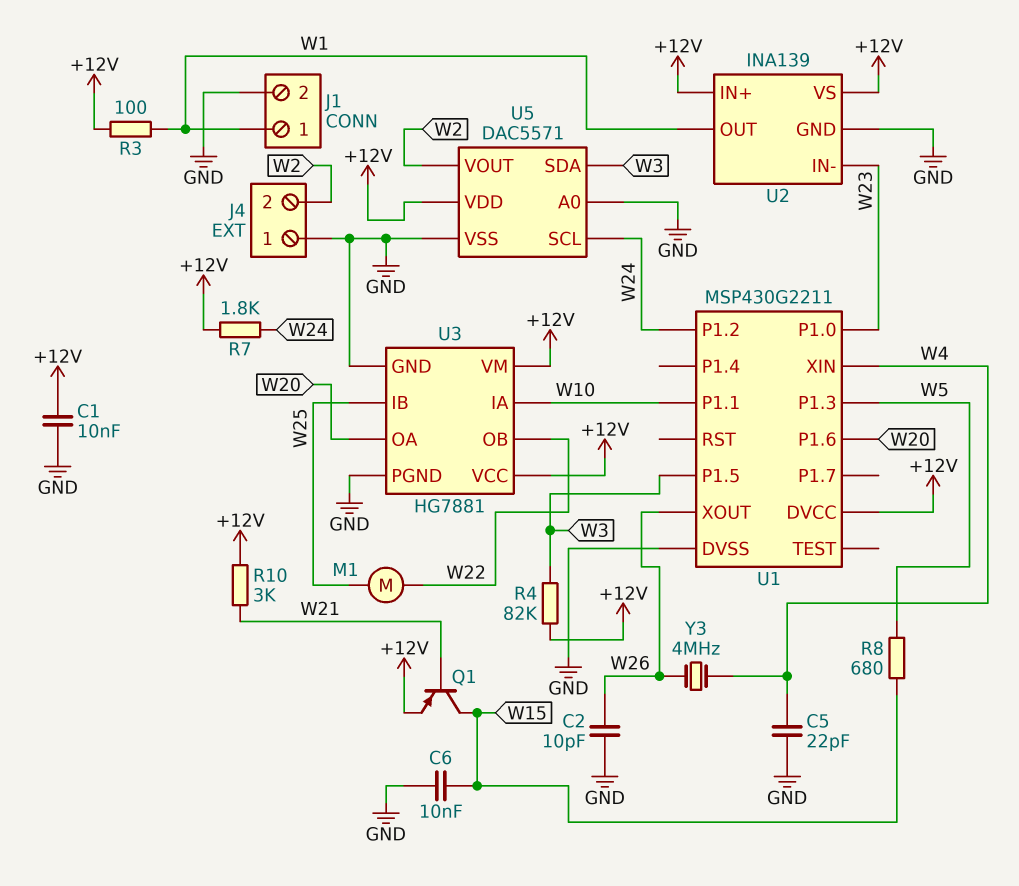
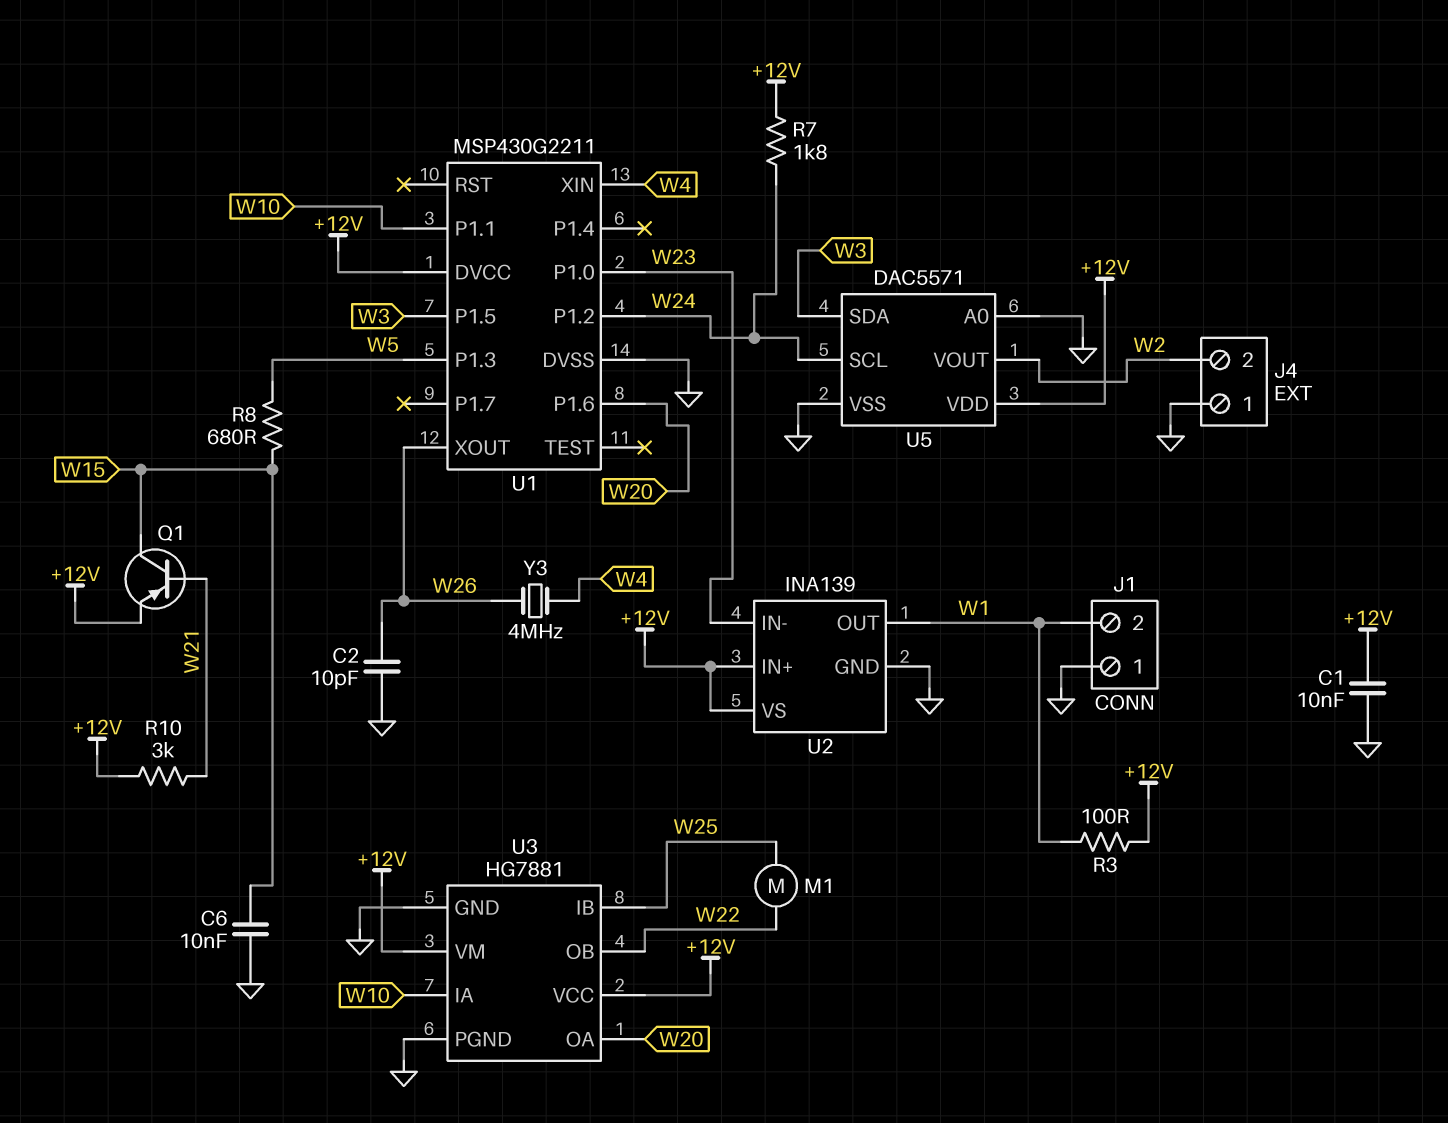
C5: 22pF (GND, W4) -> none
J1 pin 1: W1 -> GND
J1 pin 2: GND -> W1
R4: 82k (+12V, W3) -> none

